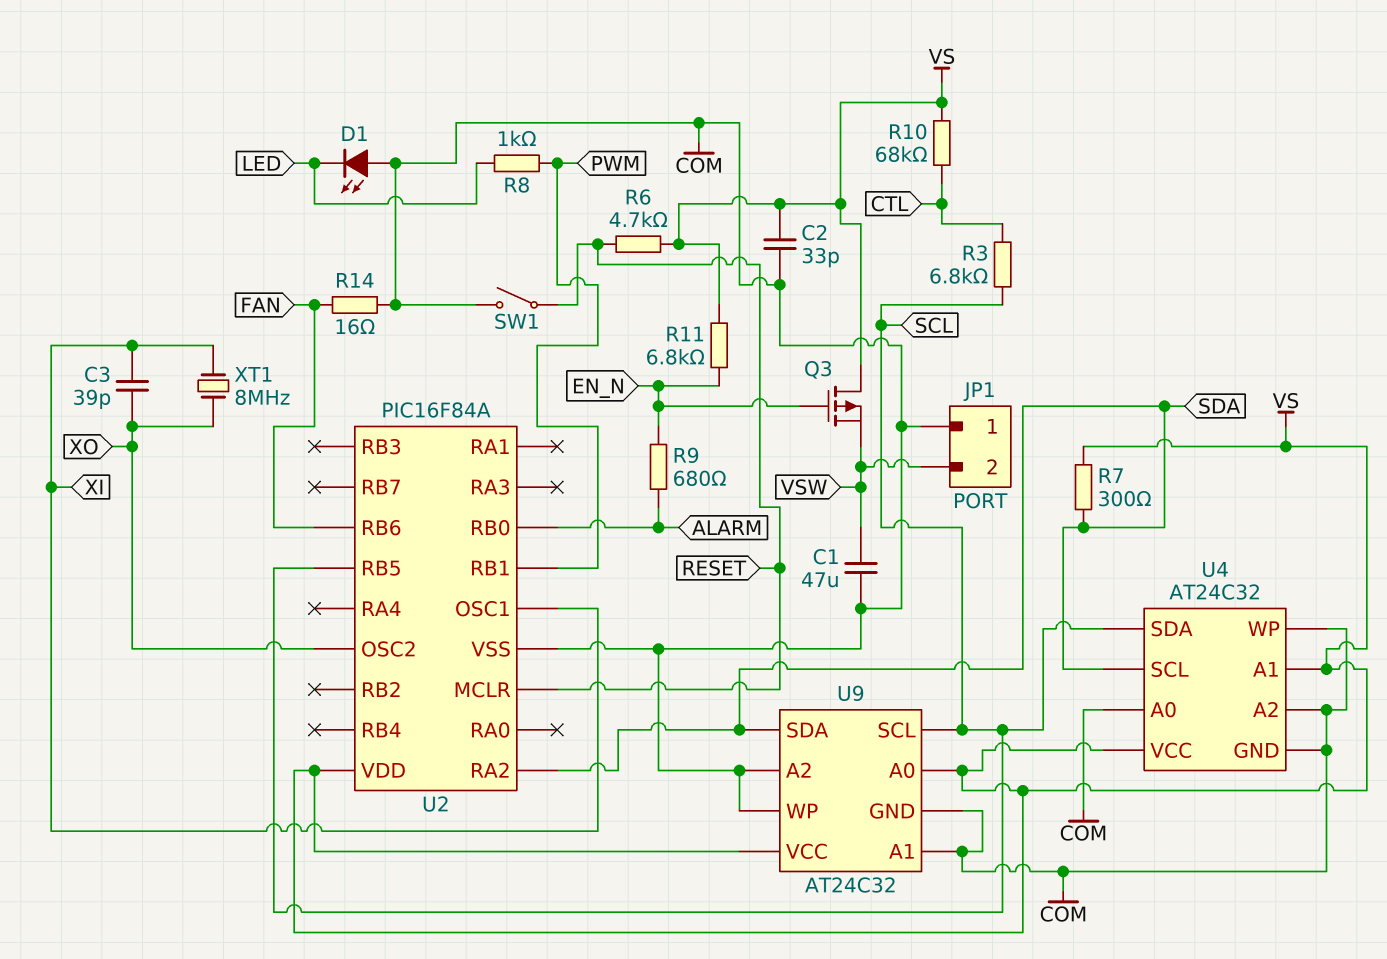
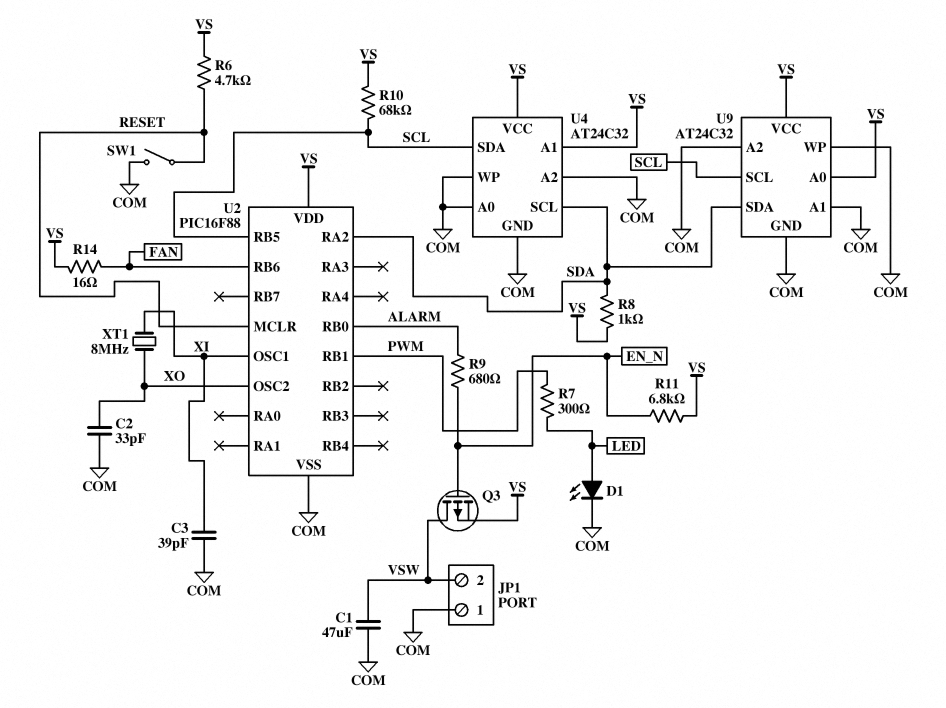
C2: 33pF (COM, VS) -> 33pF (COM, XO)
C3: 39pF (XI, XO) -> 39pF (COM, XI)
D1: LED (A COM, K LED) -> LED (A LED, K COM)
Q3: PMOS (G EN_N, D VS, S VSW) -> PMOS (G EN_N, D VSW, S VS)
R3: 6.8k (CTL, SCL) -> none
R7: 300 (SDA, VS) -> 300 (LED, PWM)
R8: 1k (LED, PWM) -> 1k (SDA, VS)
R10: 68k (CTL, VS) -> 68k (SCL, VS)
R14: 16 (COM, FAN) -> 16 (FAN, VS)
U2: PIC16F84A -> PIC16F88

